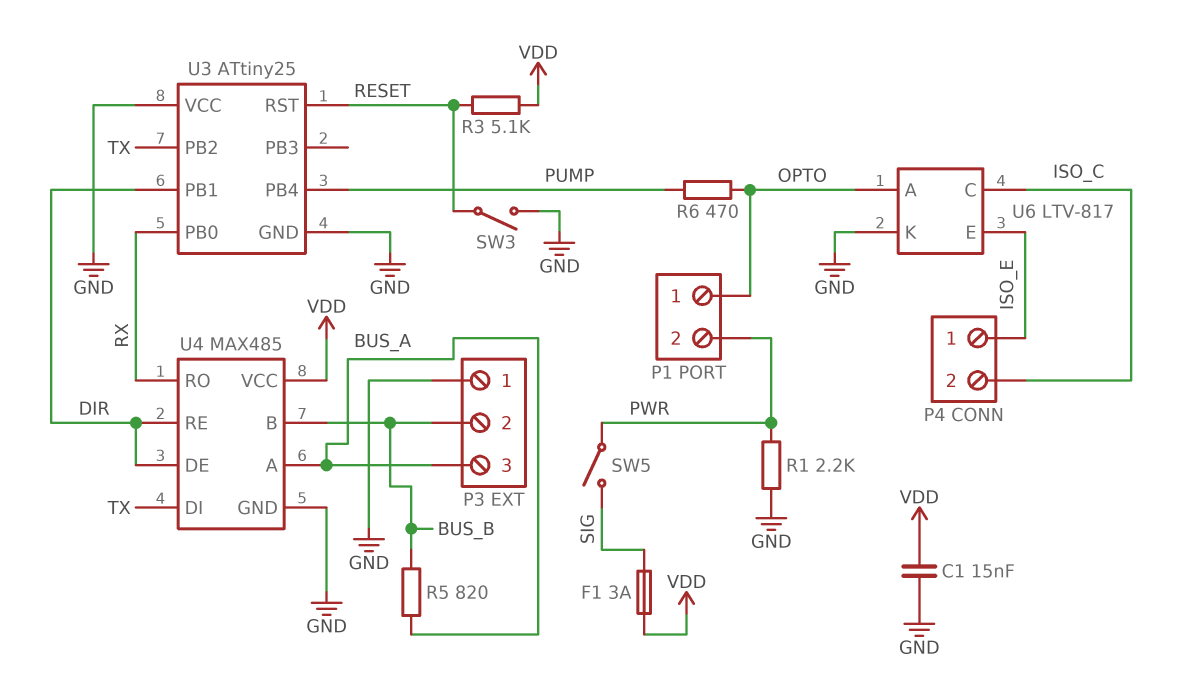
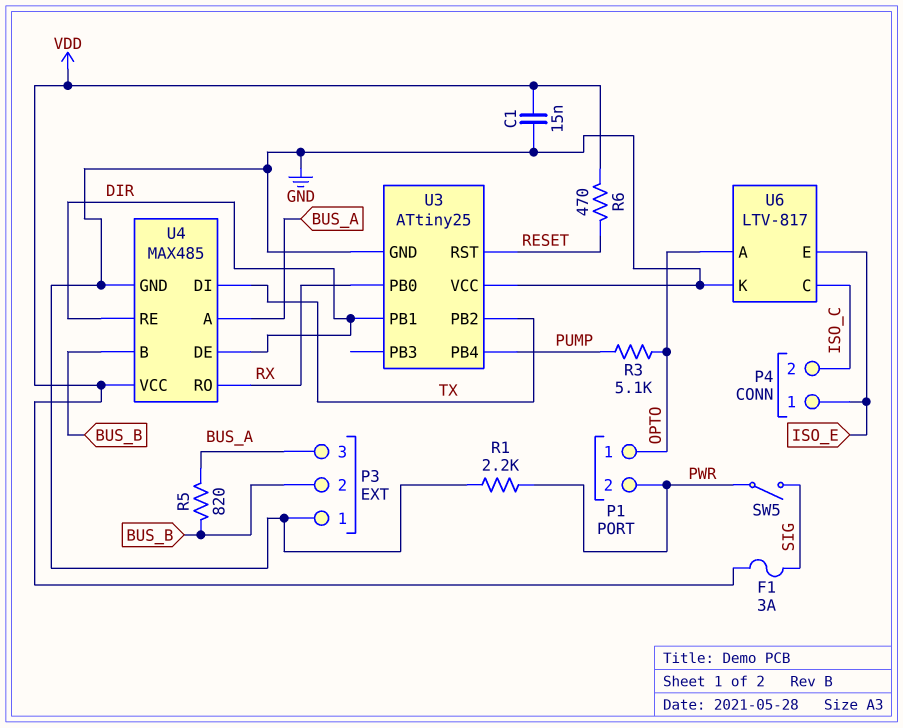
R3: 5.1k (RESET, VDD) -> 5.1k (OPTO, PUMP)
R6: 470 (OPTO, PUMP) -> 470 (RESET, VDD)
SW3: switch (GND, RESET) -> none

